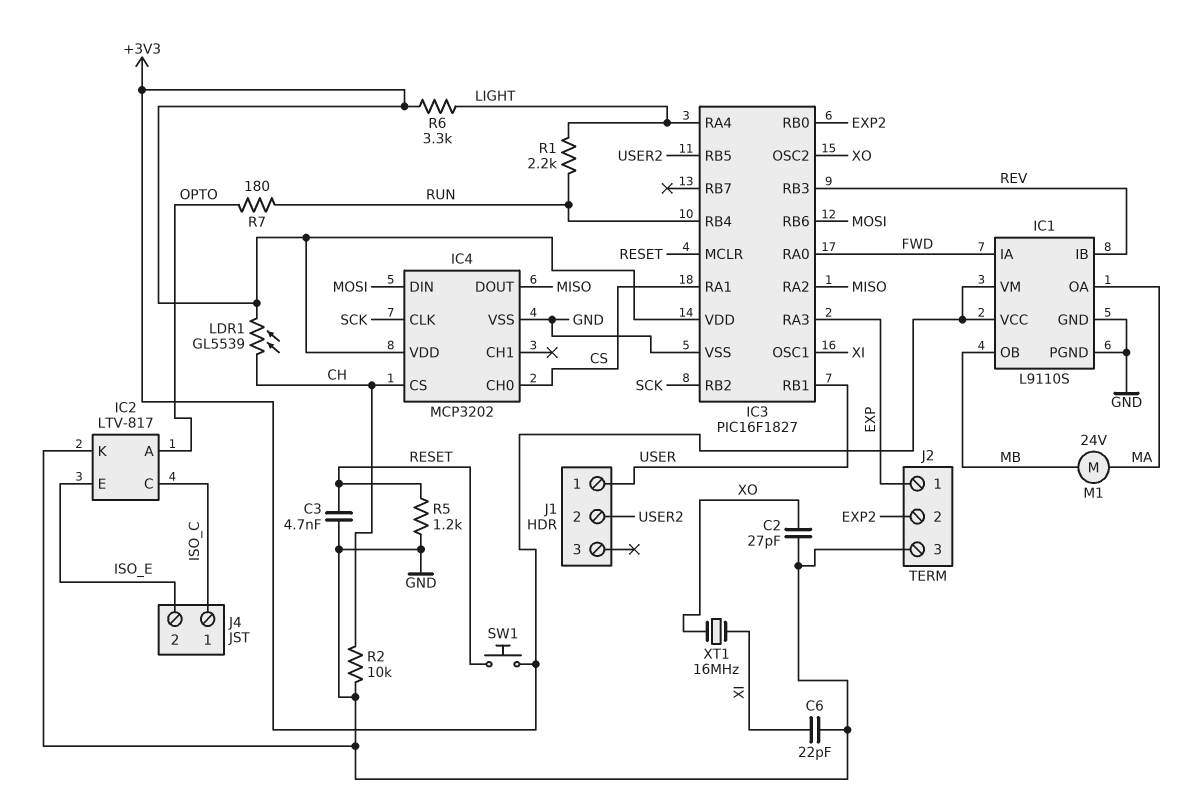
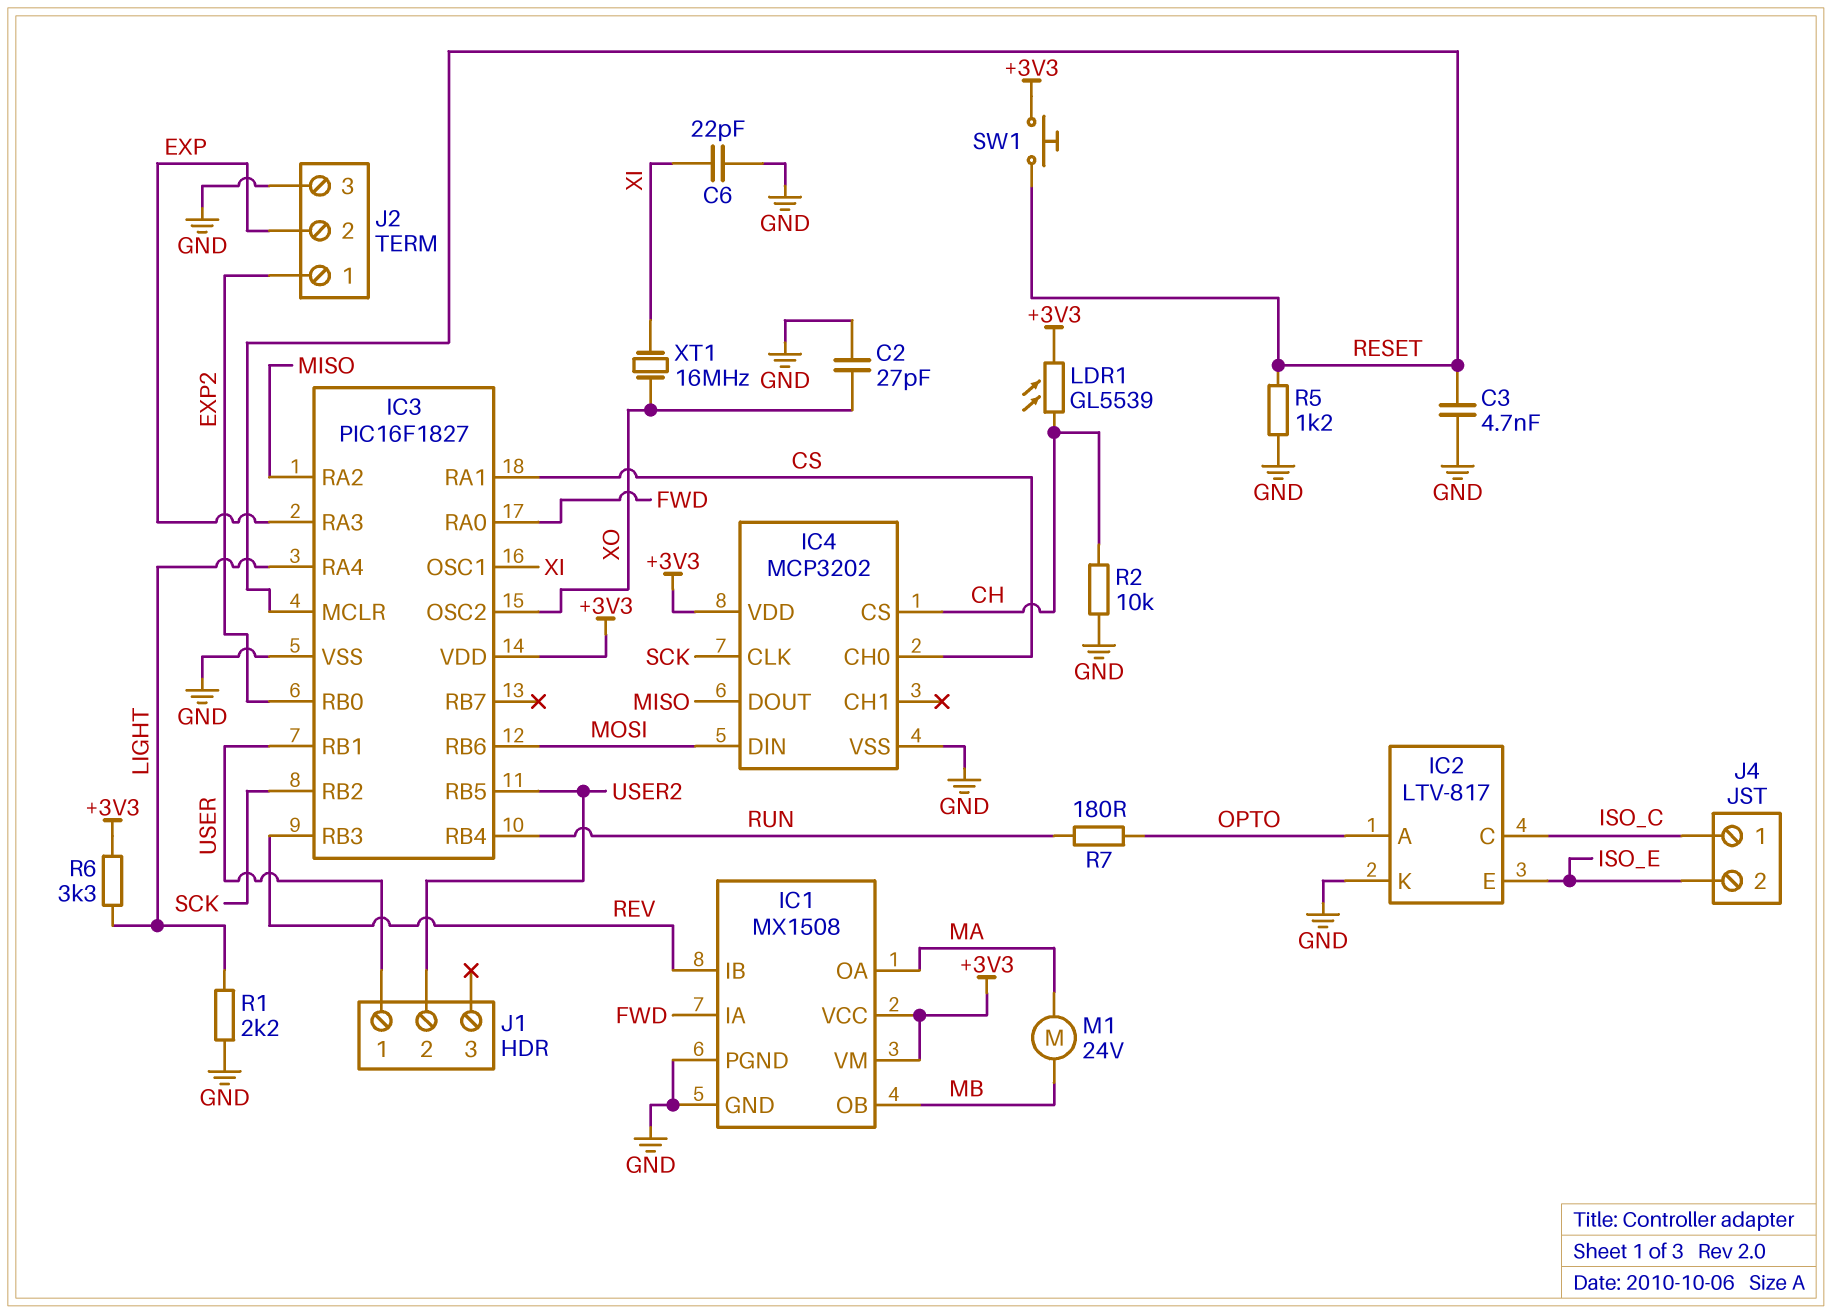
IC1: L9110S -> MX1508
J2 pin 1: EXP -> EXP2
J2 pin 2: EXP2 -> EXP
R1: 2.2k (LIGHT, RUN) -> 2.2k (GND, LIGHT)

